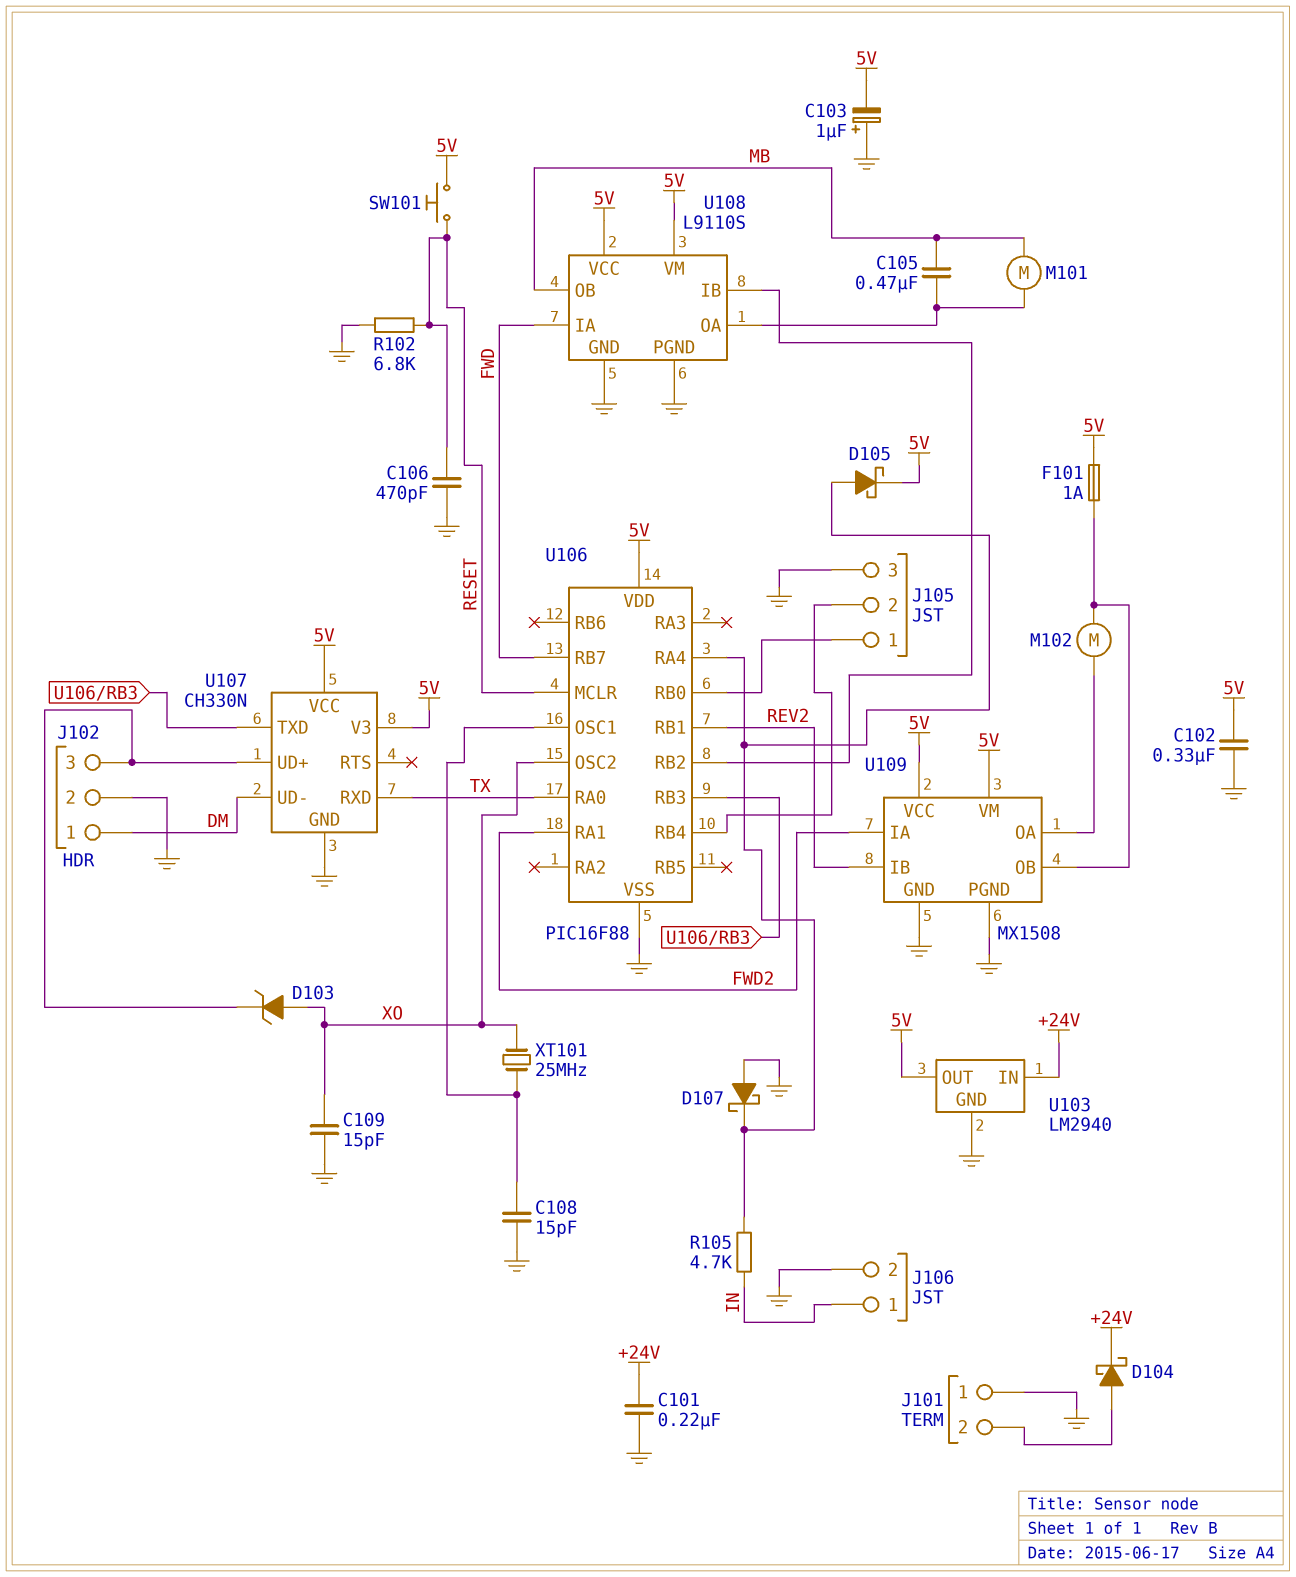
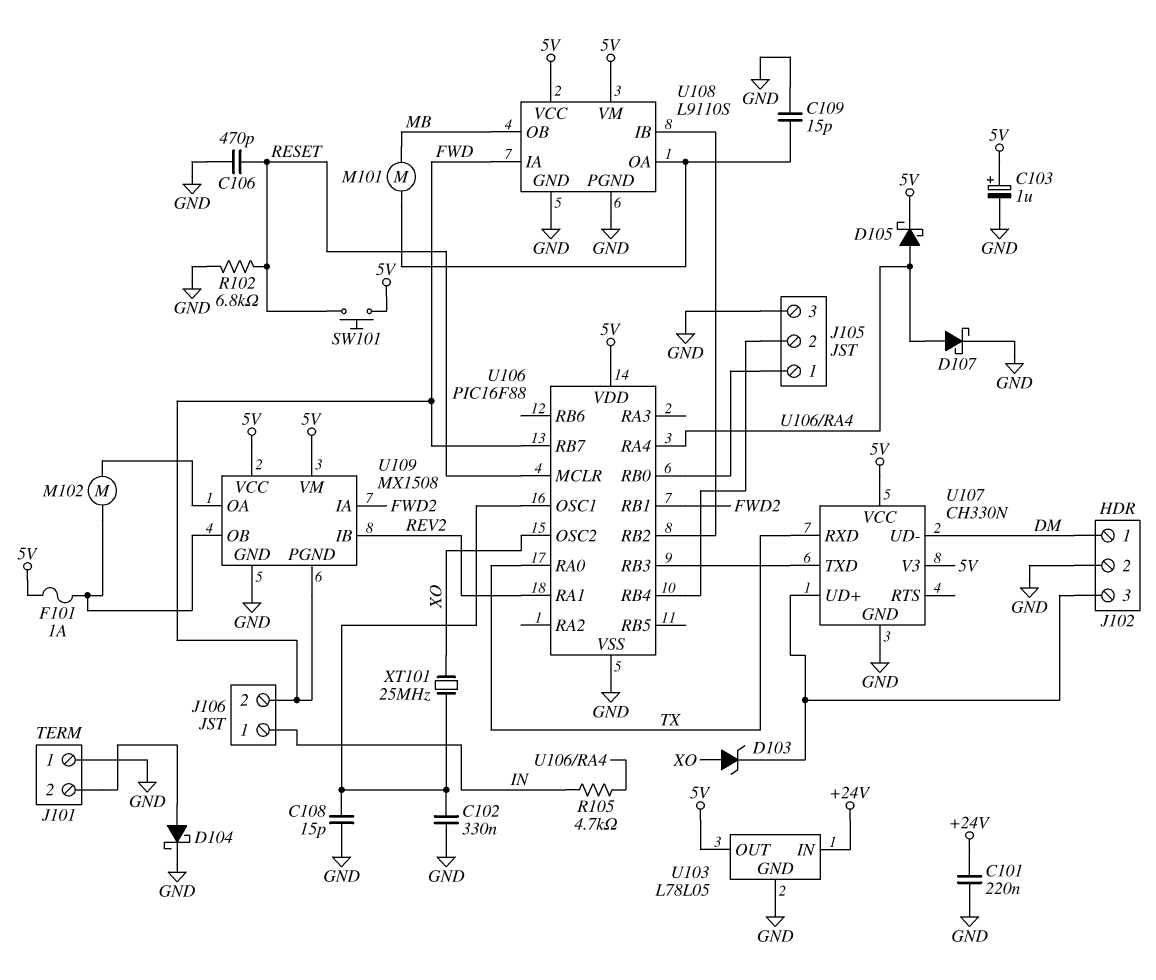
C102: 330nF (5V, GND) -> 330nF (GND, U106/OSC1)
C103: 1uF (plus GND, minus 5V) -> 1uF (plus 5V, minus GND)
C105: 470nF (MB, U108/OA) -> none
C109: 15pF (GND, XO) -> 15pF (GND, U108/OA)
D104: schottky (A J101/2, K +24V) -> schottky (A J101/2, K GND)
D107: schottky (A GND, K U106/RA4) -> schottky (A U106/RA4, K GND)
J106 pin 2: GND -> FWD
U103: LM2940 -> L78L05
U106 pin RA1: FWD2 -> REV2
U106 pin RB1: REV2 -> FWD2
U109 pin PGND: GND -> FWD

